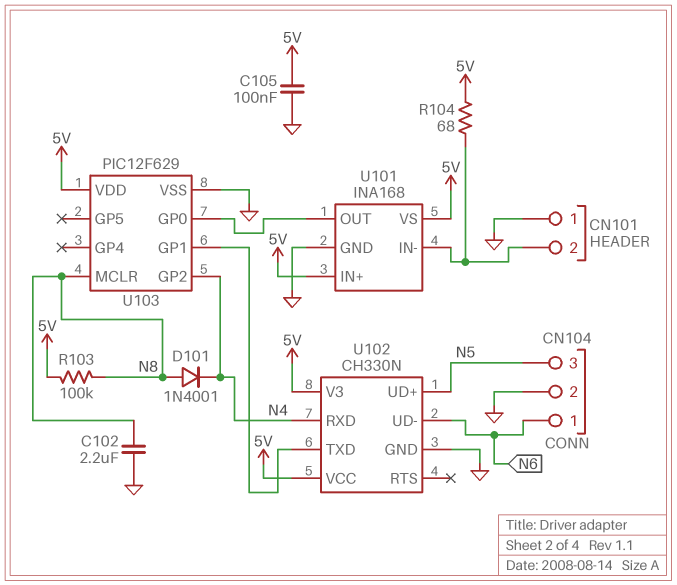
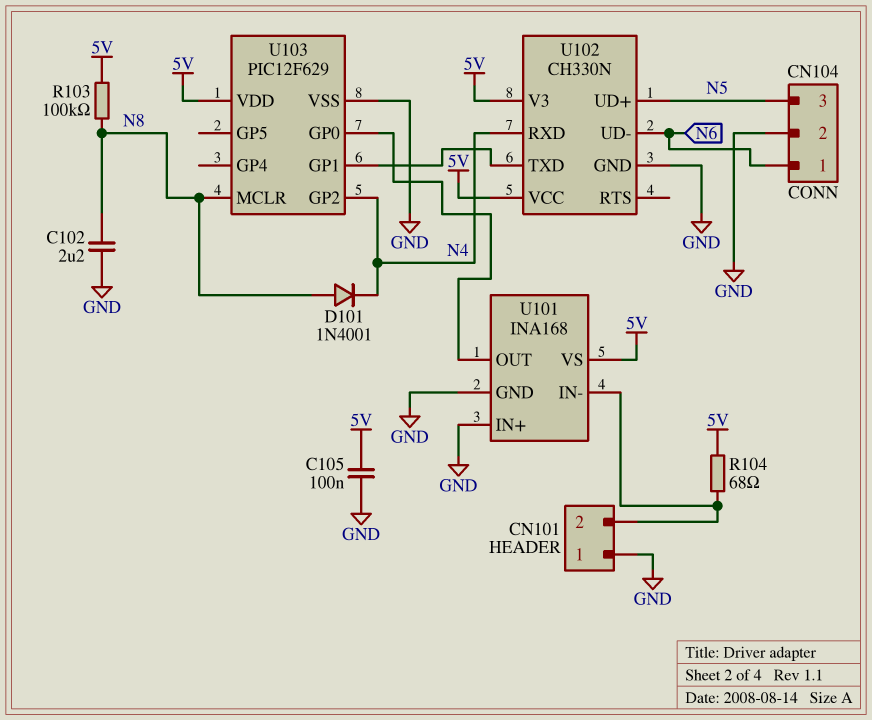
U101 pin IN+: 5V -> GND

